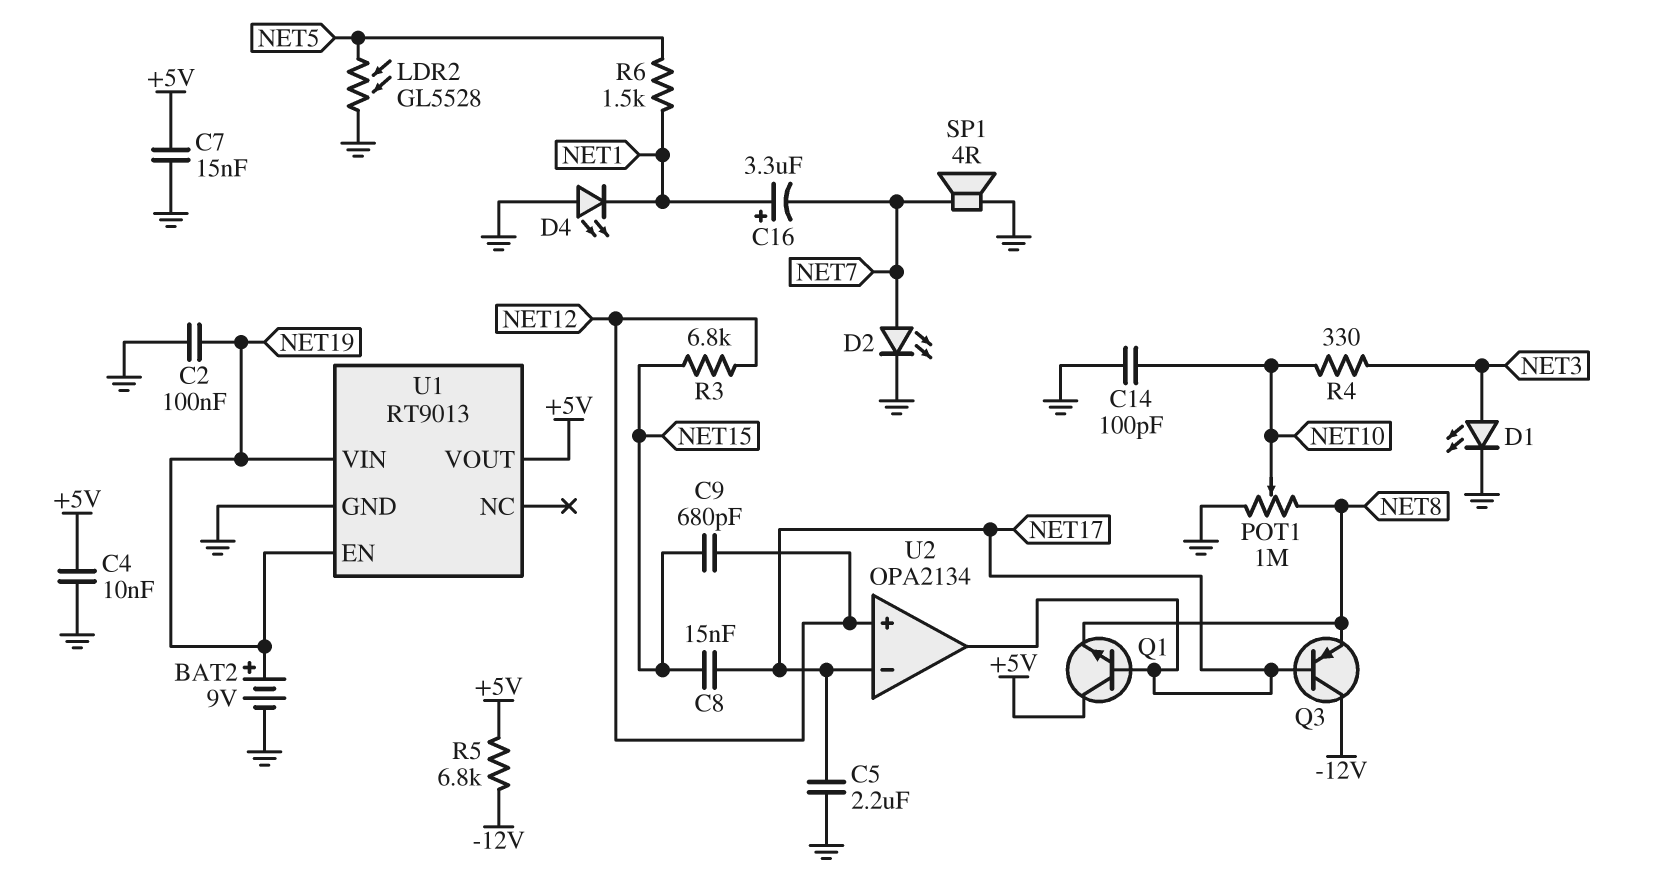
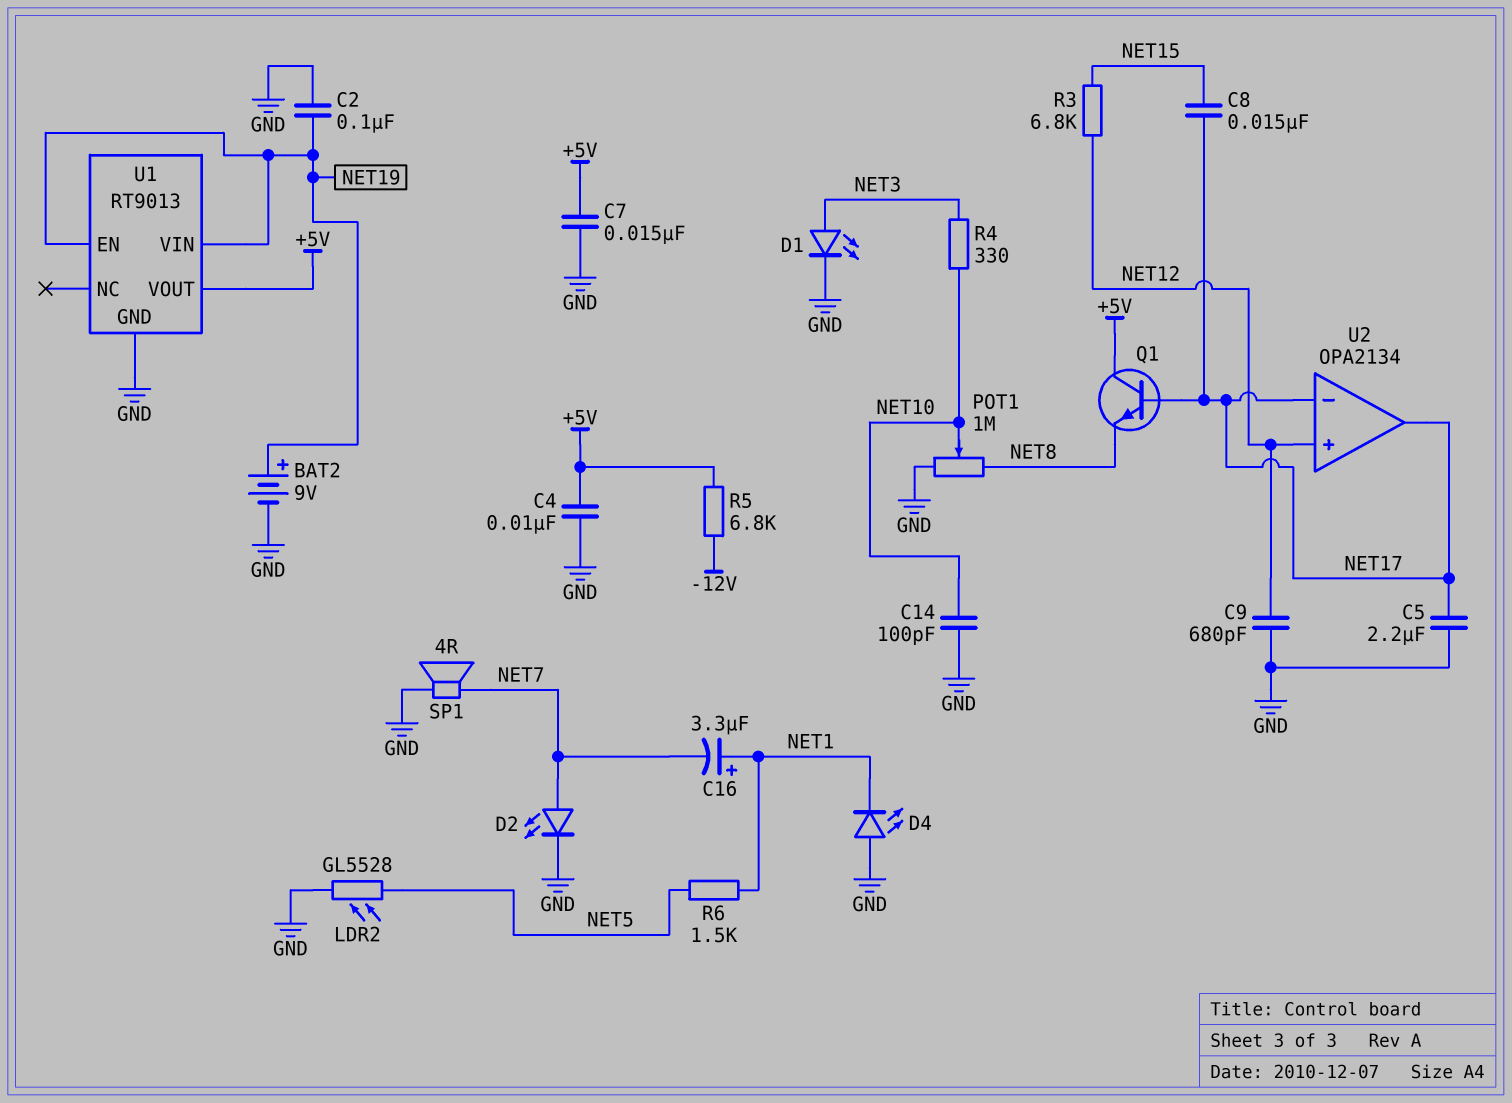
C9: 680pF (NET12, NET15) -> 680pF (GND, NET12)
Q3: PNP (B NET17, C -12V, E NET8) -> none

